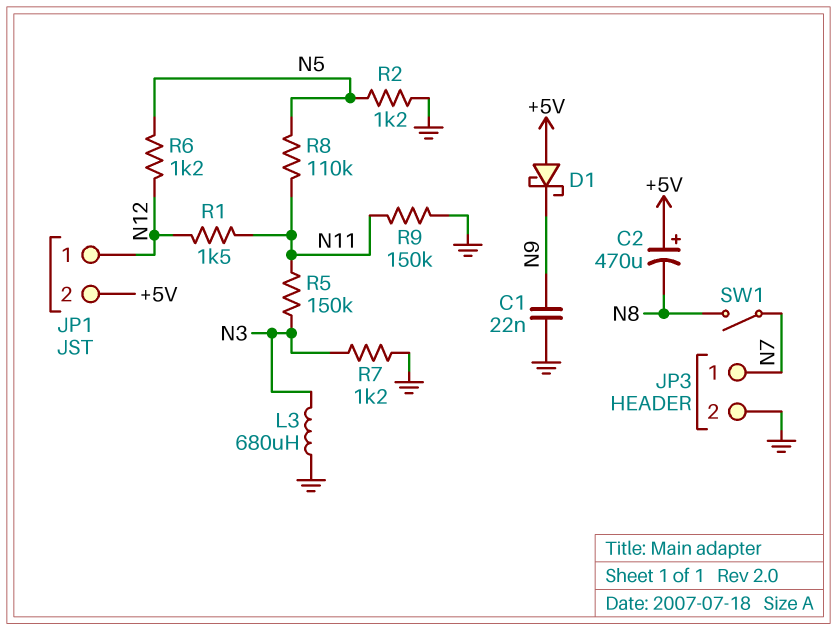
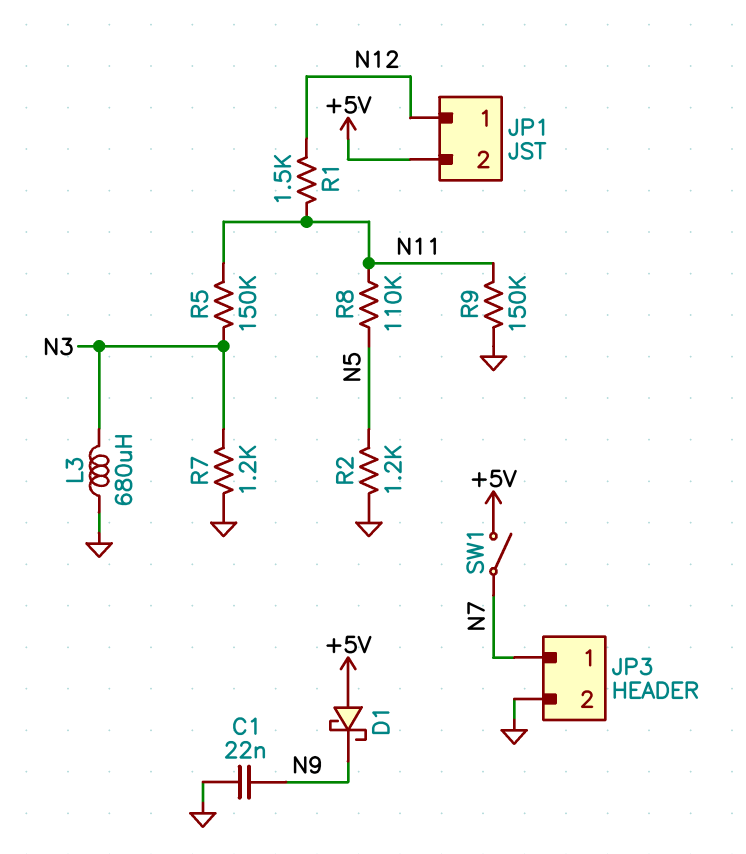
C2: 470uF (plus +5V, minus N8) -> none
R6: 1.2k (N5, N12) -> none
SW1: switch (N7, N8) -> switch (+5V, N7)

